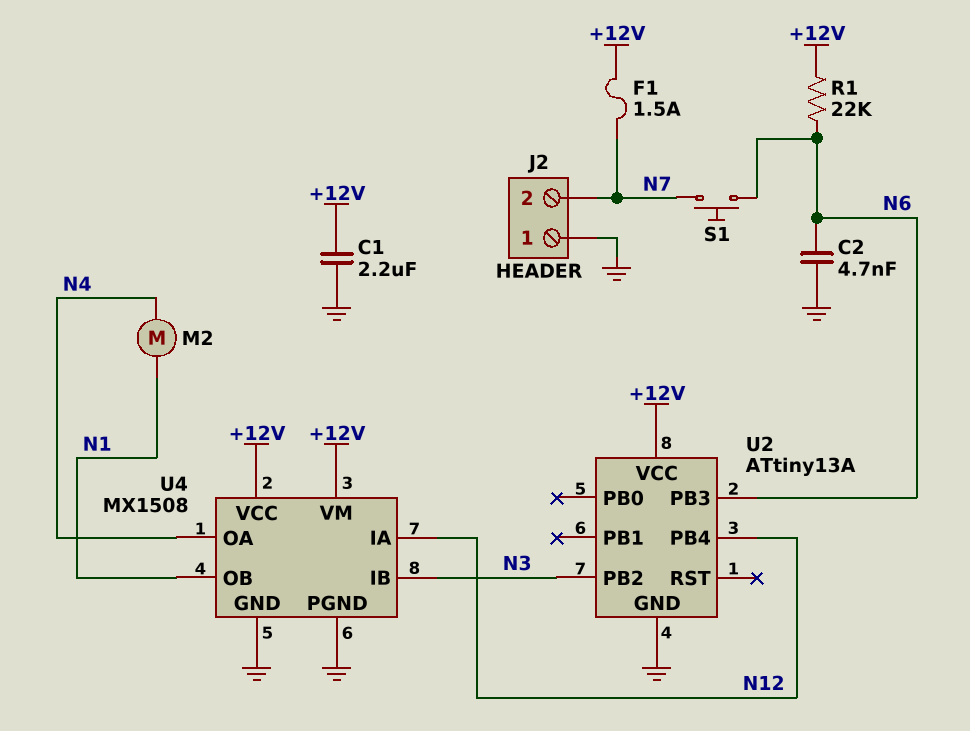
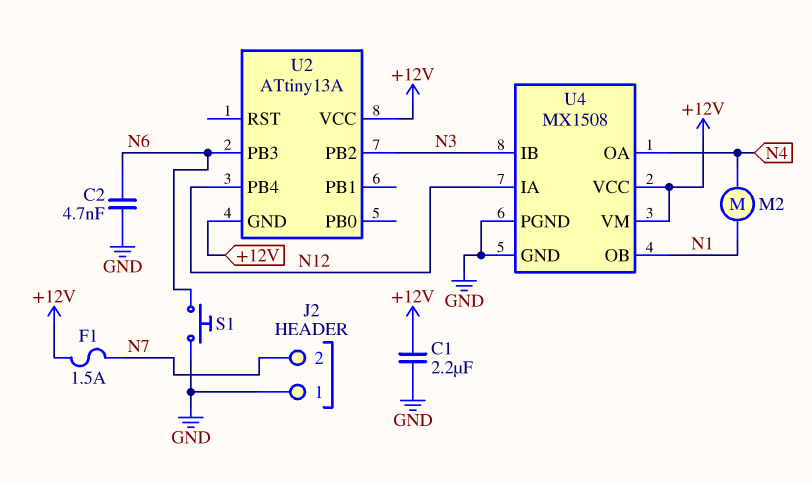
R1: 22k (+12V, N6) -> none
S1: button (N6, N7) -> button (GND, N6)
U2 pin GND: GND -> +12V

